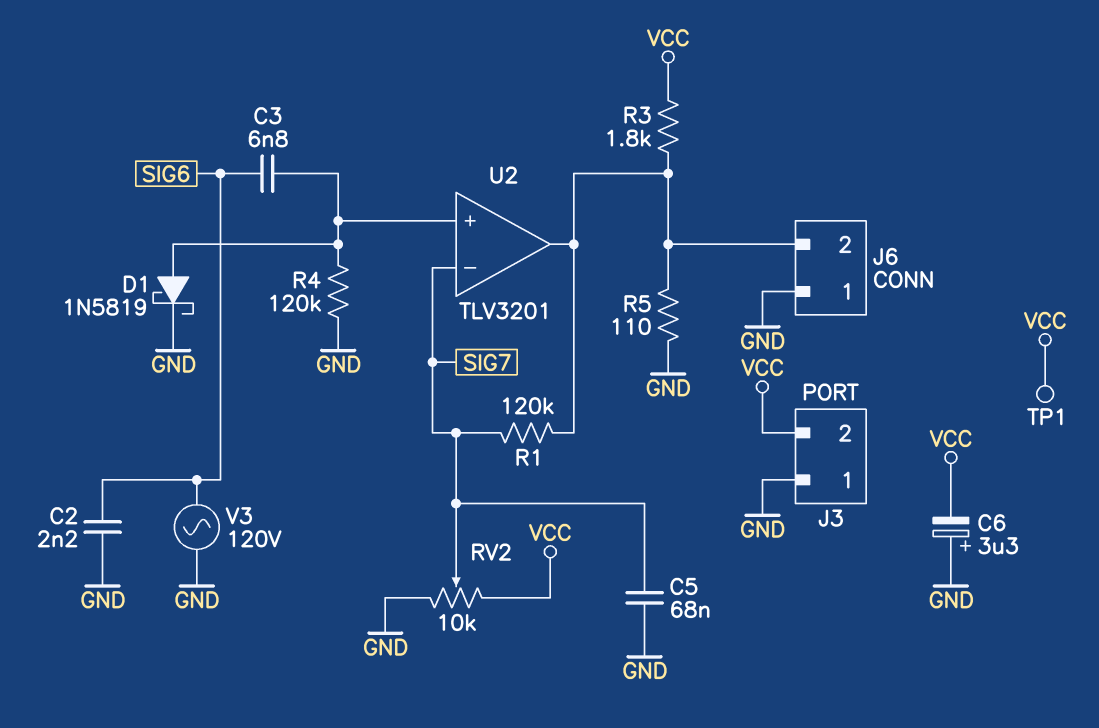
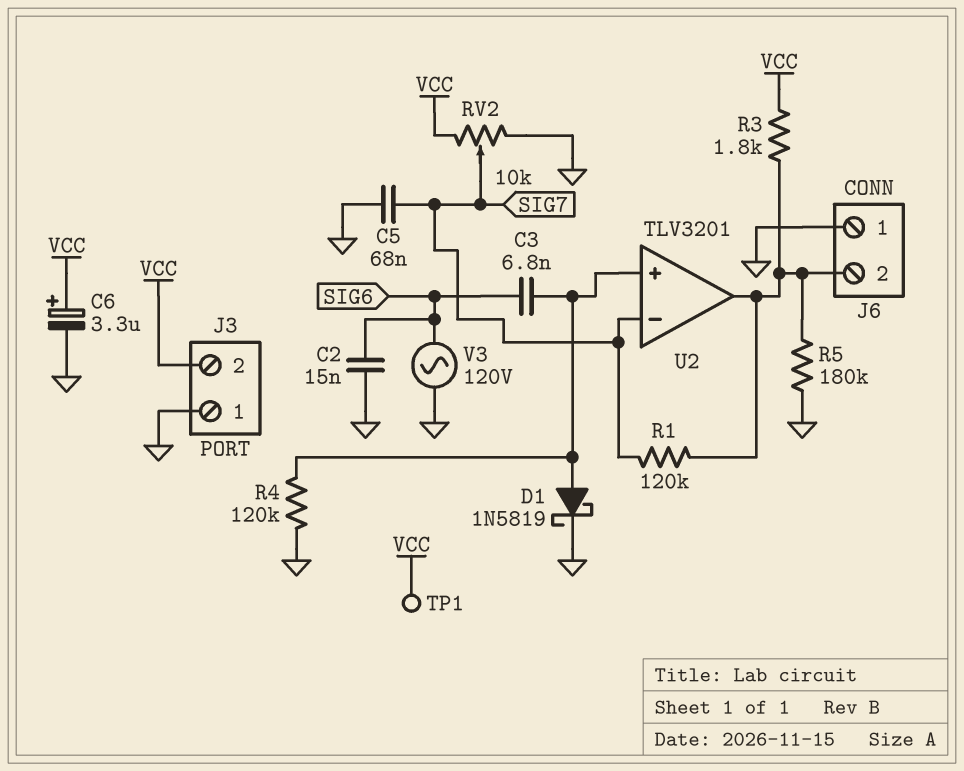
C2: 2.2nF (GND, SIG6) -> 15nF (GND, SIG6)
C6: 3.3uF (plus GND, minus VCC) -> 3.3uF (plus VCC, minus GND)
R5: 110 (GND, J6/2) -> 180k (GND, J6/2)

